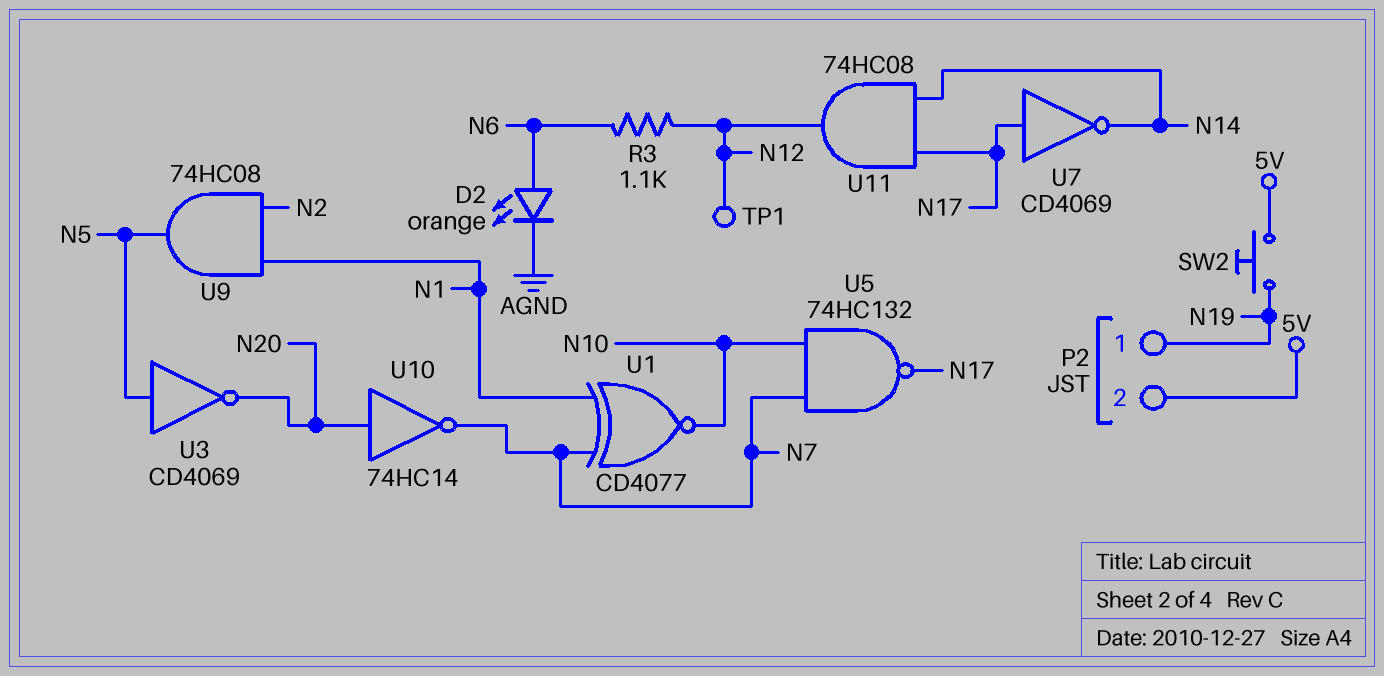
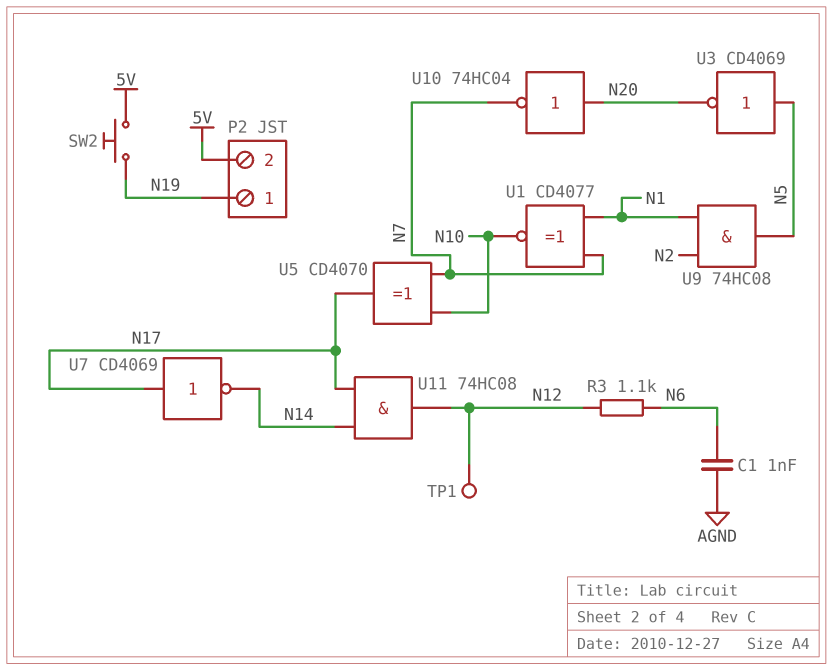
C1: none -> 1nF (AGND, N6)
D2: LED orange (A N6, K AGND) -> none
U5: NAND 74HC132 (in N7, in N10, out N17) -> XOR CD4070 (in N7, in N10, out N17)
U10: NOT 74HC14 (in N20, out N7) -> NOT 74HC04 (in N20, out N7)

